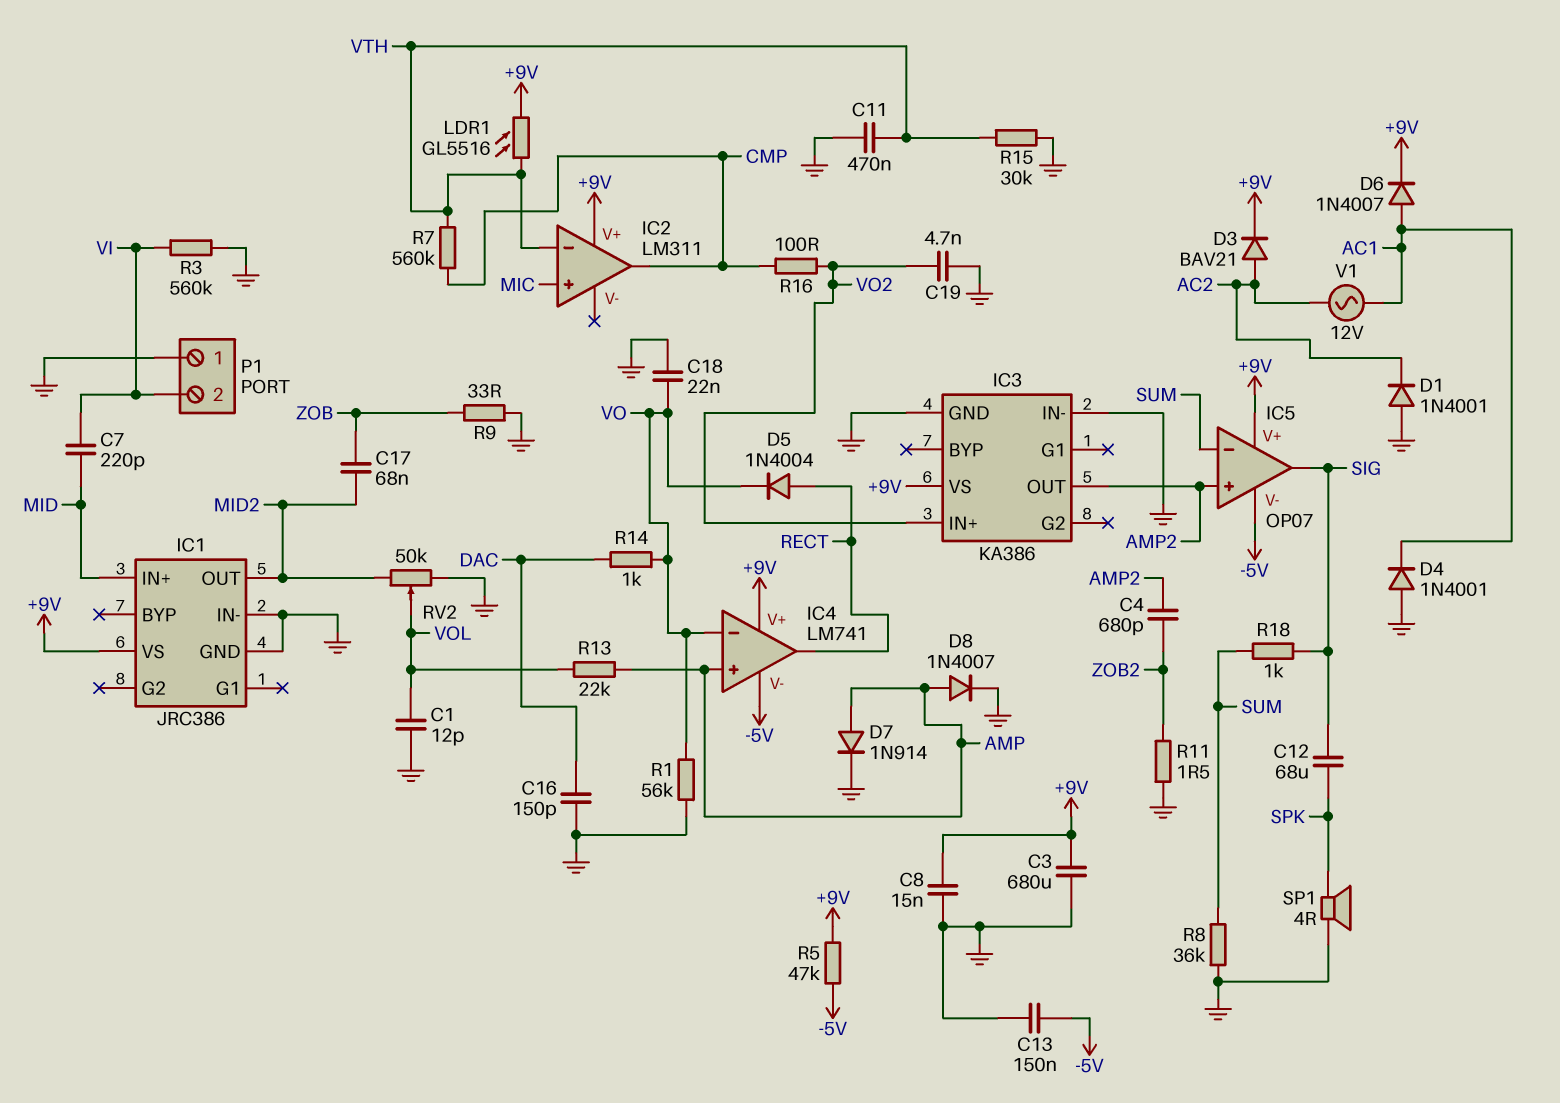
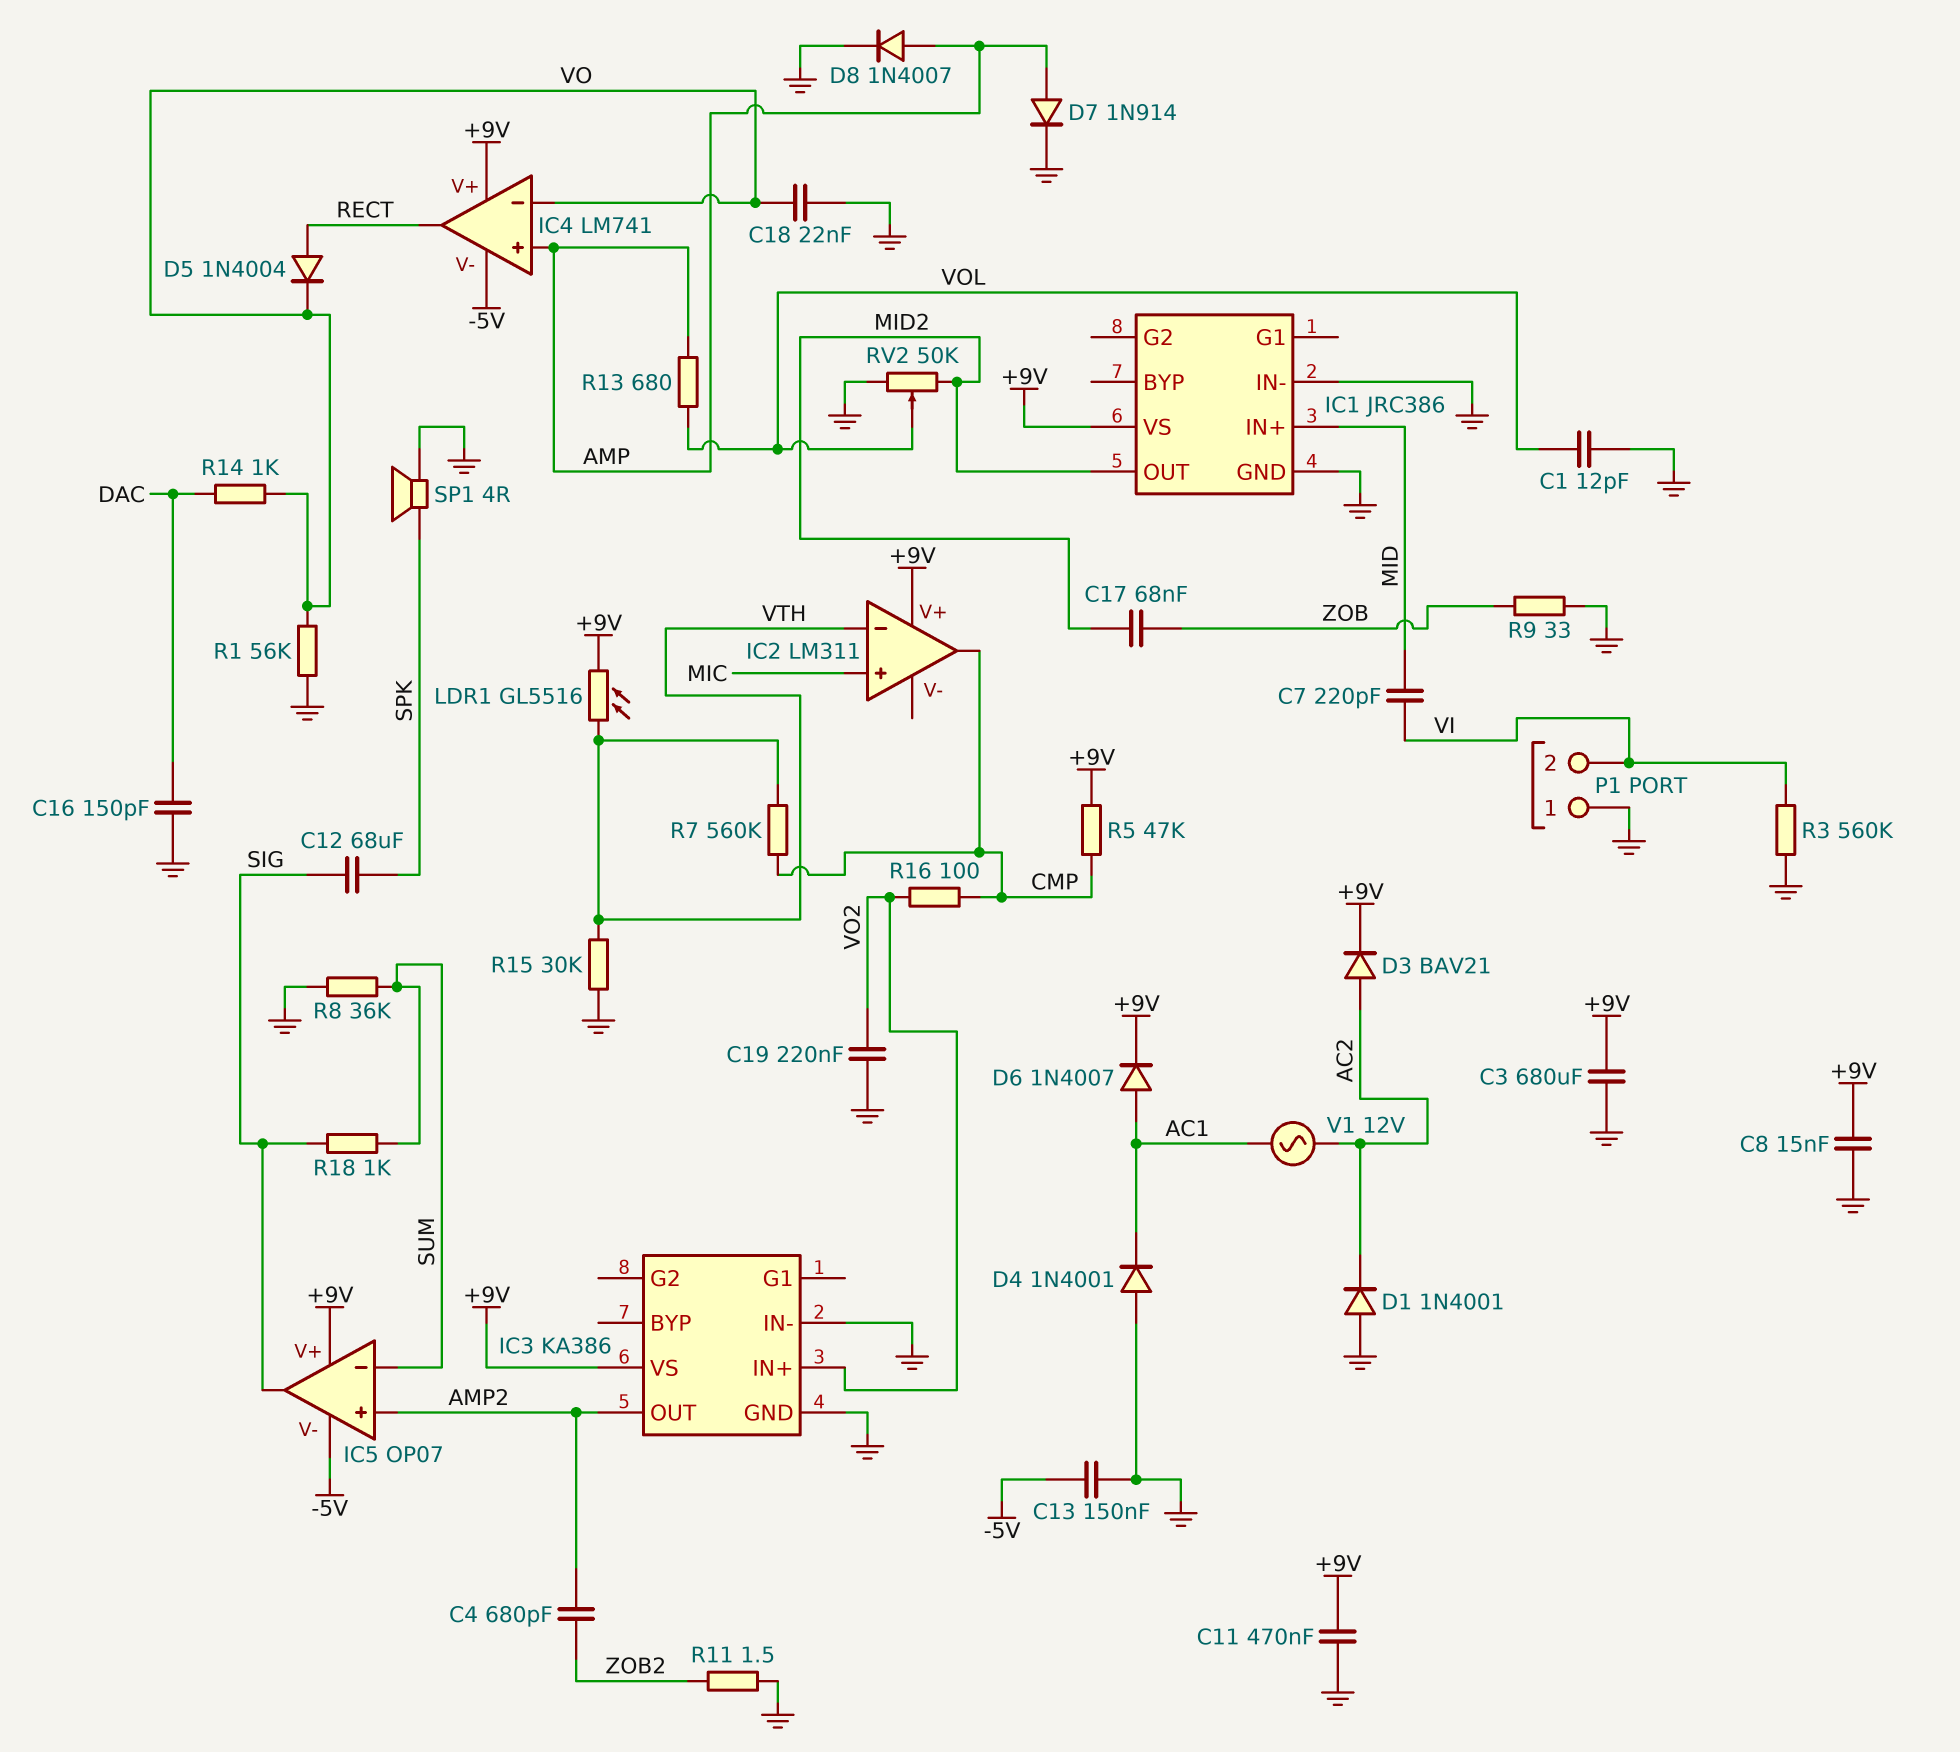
C11: 470nF (GND, VTH) -> 470nF (+9V, GND)
C19: 4.7nF (GND, VO2) -> 220nF (GND, VO2)
R5: 47k (+9V, -5V) -> 47k (+9V, CMP)
R13: 22k (AMP, VOL) -> 680 (AMP, VOL)

